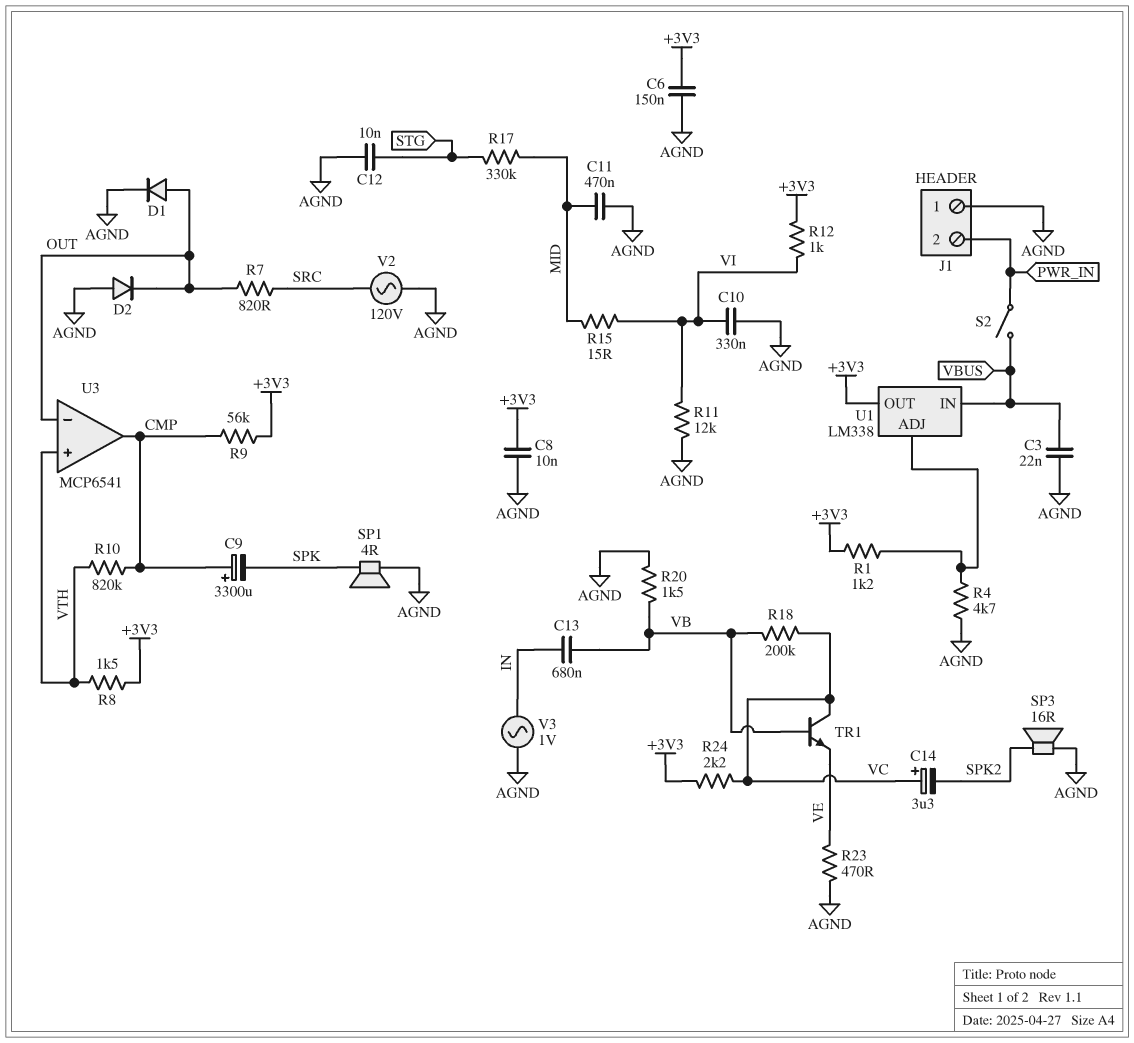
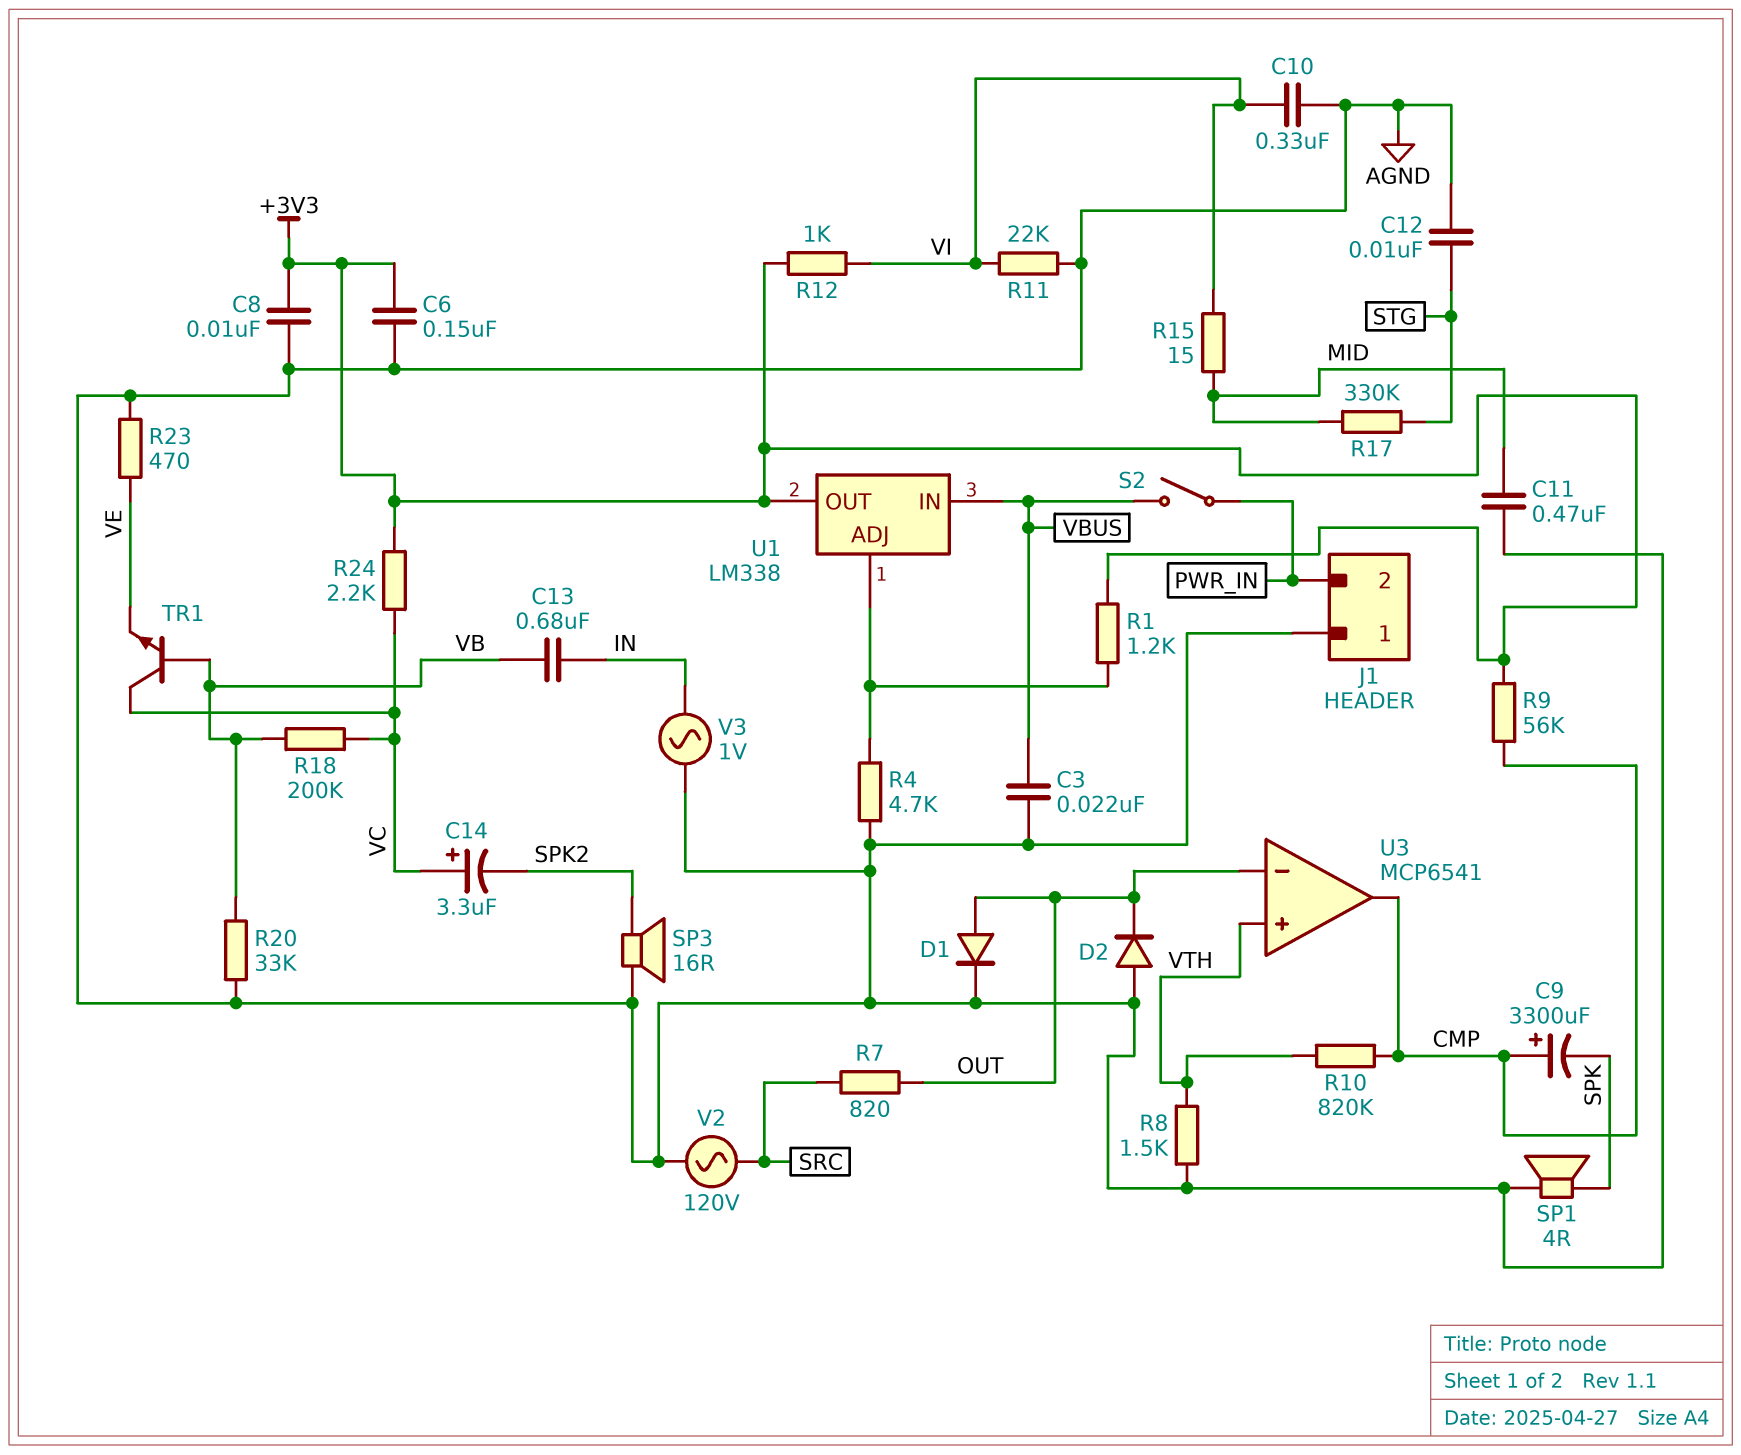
R8: 1.5k (+3V3, VTH) -> 1.5k (AGND, VTH)
R11: 12k (AGND, VI) -> 22k (AGND, VI)
R20: 1.5k (AGND, VB) -> 33k (AGND, VB)

